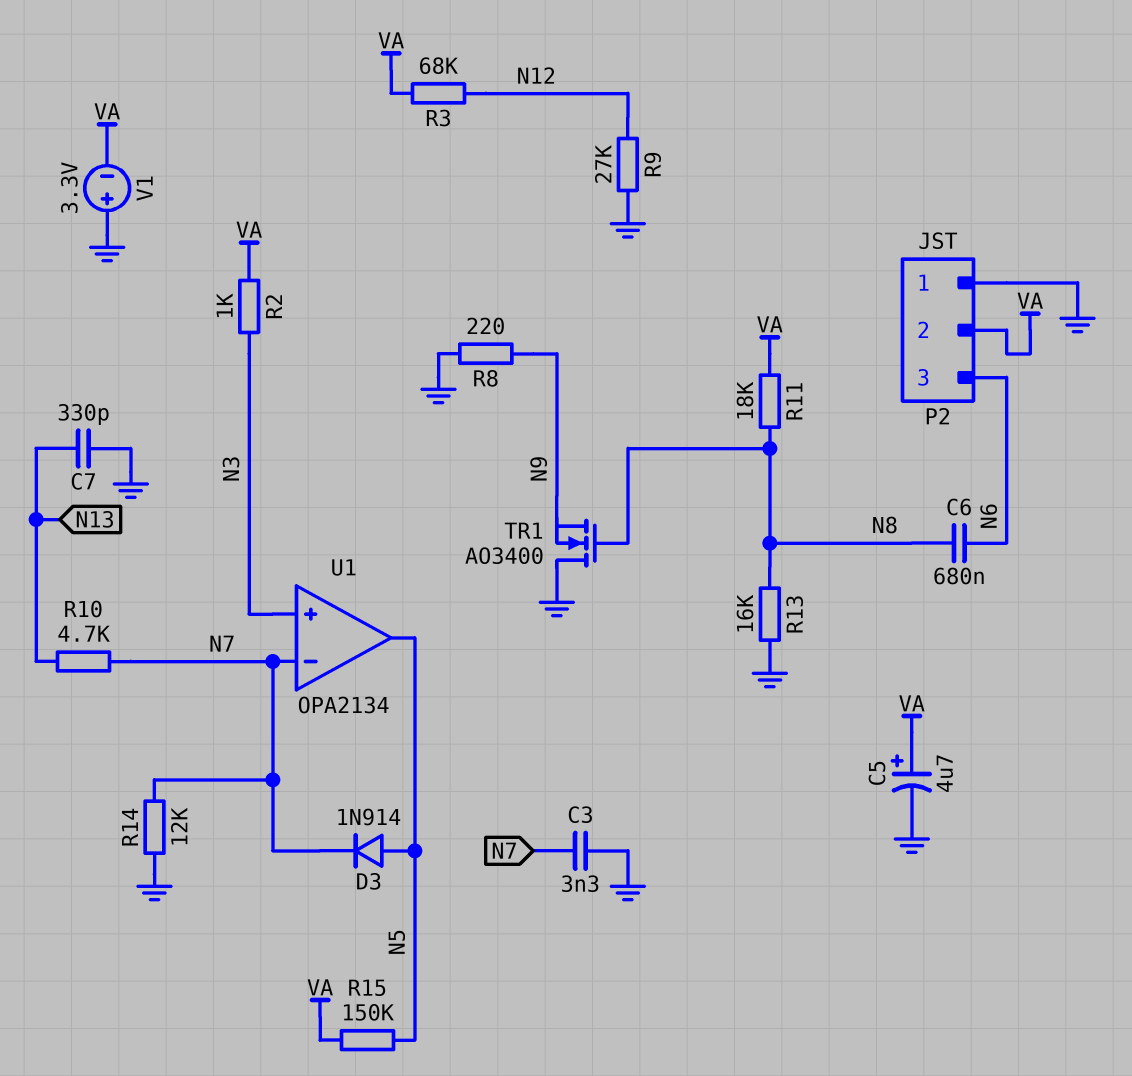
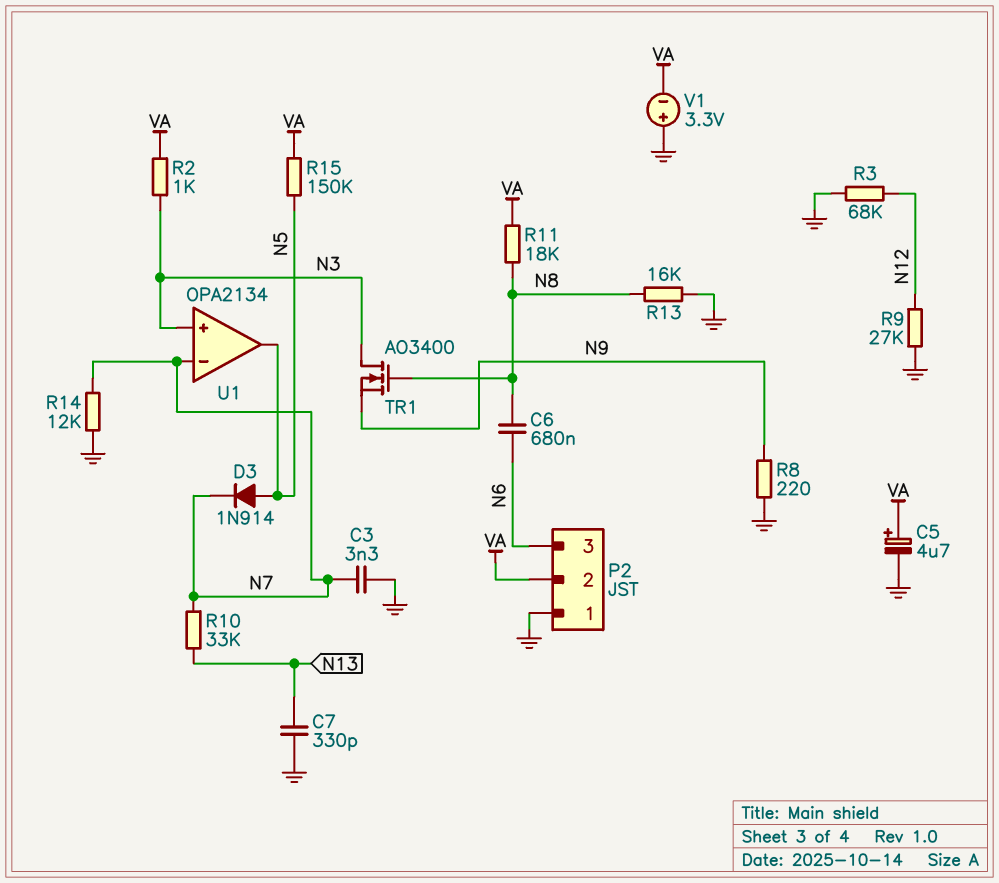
R3: 68k (N12, VA) -> 68k (GND, N12)
R10: 4.7k (N7, N13) -> 33k (N7, N13)
TR1: NMOS AO3400 (G N8, D GND, S N9) -> NMOS AO3400 (G N8, D N3, S N9)

